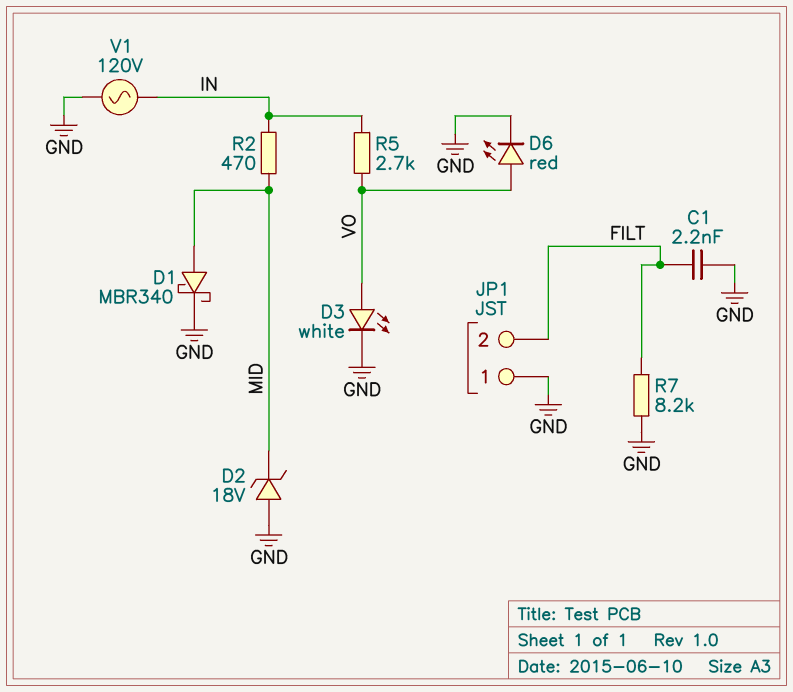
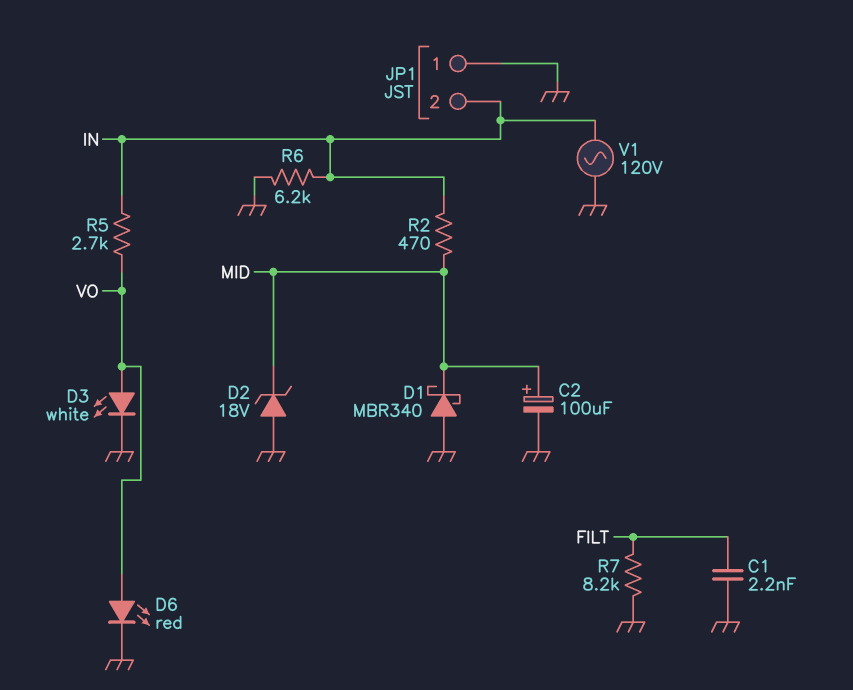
C2: none -> 100uF (plus MID, minus GND)
D1: schottky MBR340 (A MID, K GND) -> schottky MBR340 (A GND, K MID)
JP1 pin 2: FILT -> IN
R6: none -> 6.2k (GND, IN)

